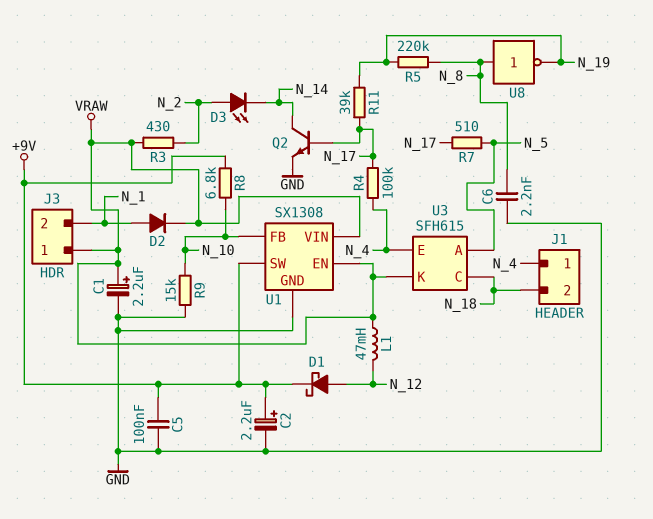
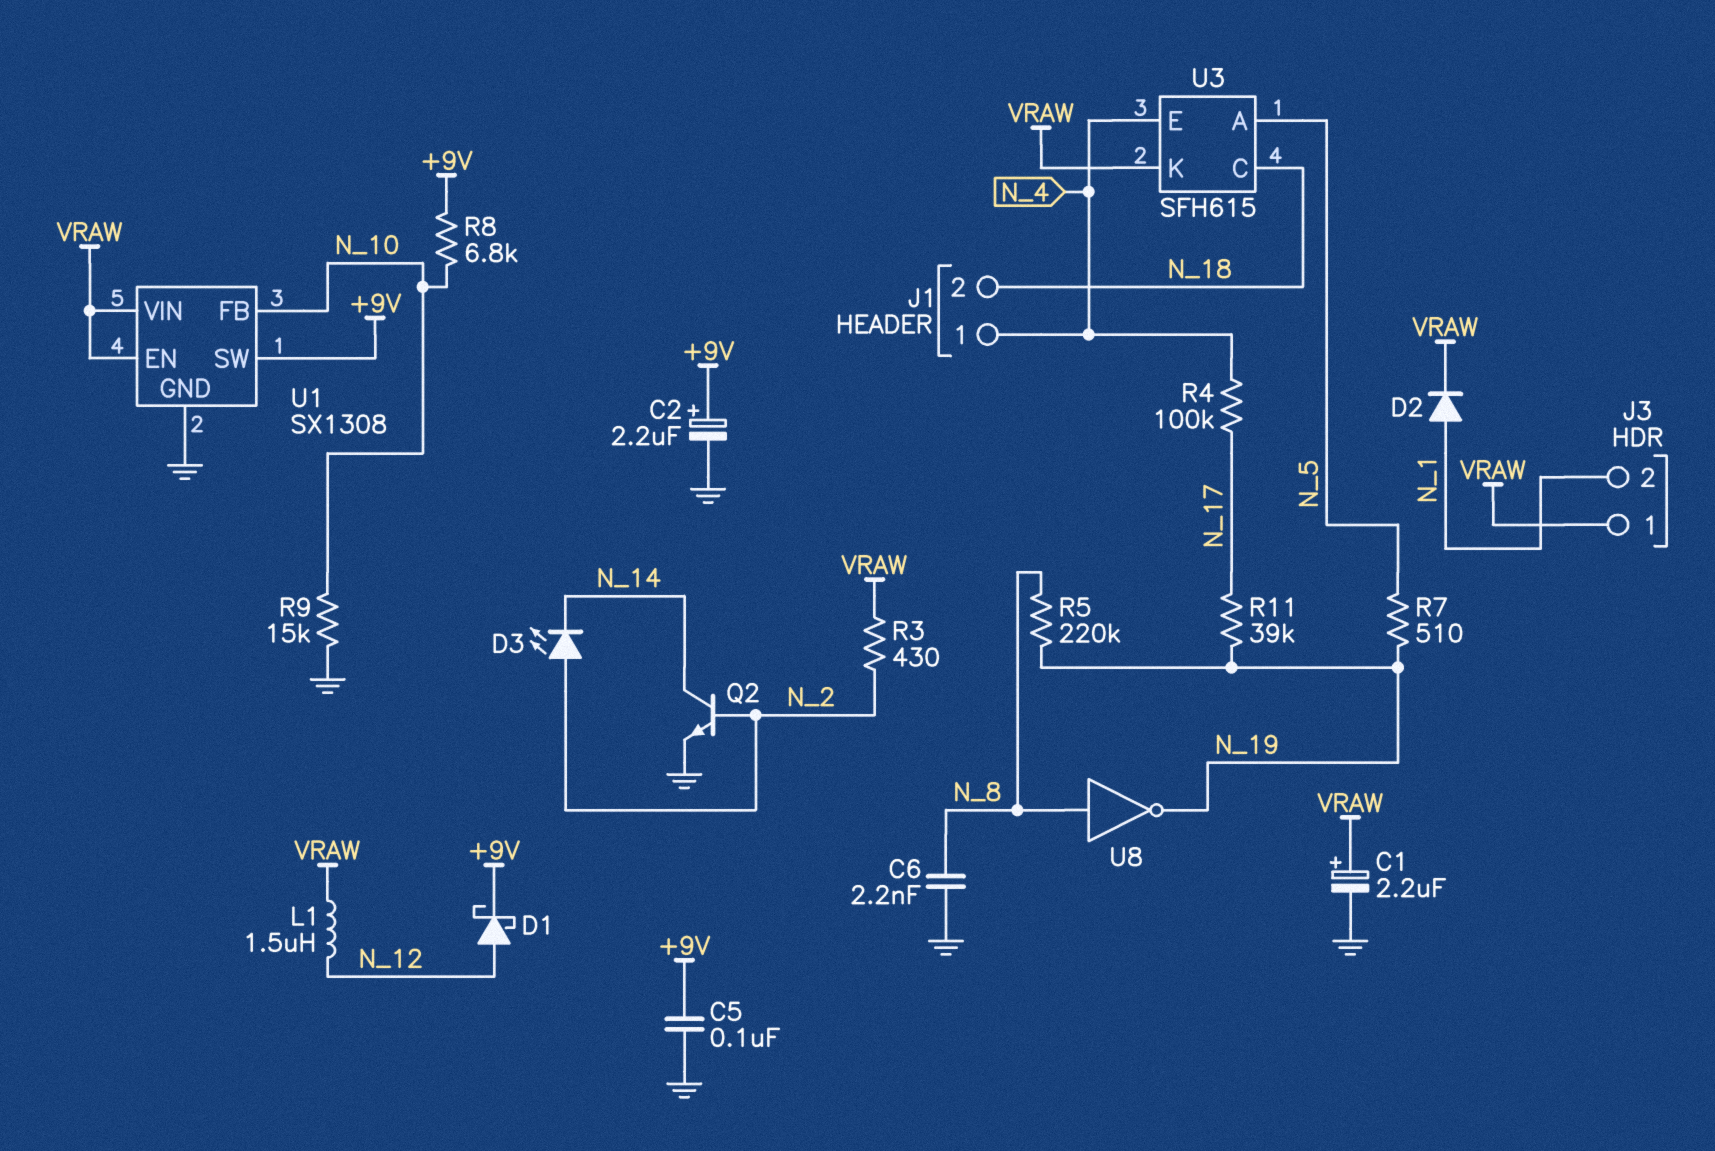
L1: 47mH (N_12, VRAW) -> 1.5uH (N_12, VRAW)
Q2: NPN (B N_17, C N_14, E GND) -> NPN (B N_2, C N_14, E GND)
R7: 510 (N_5, N_17) -> 510 (N_5, N_19)

